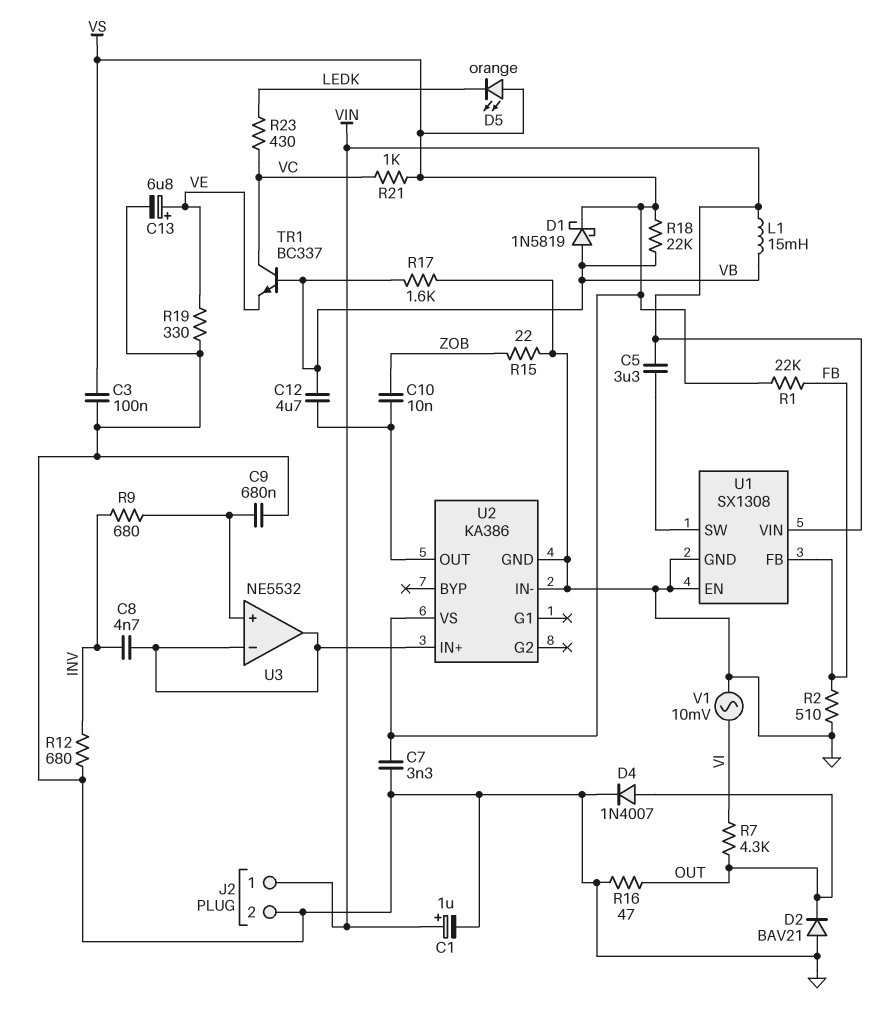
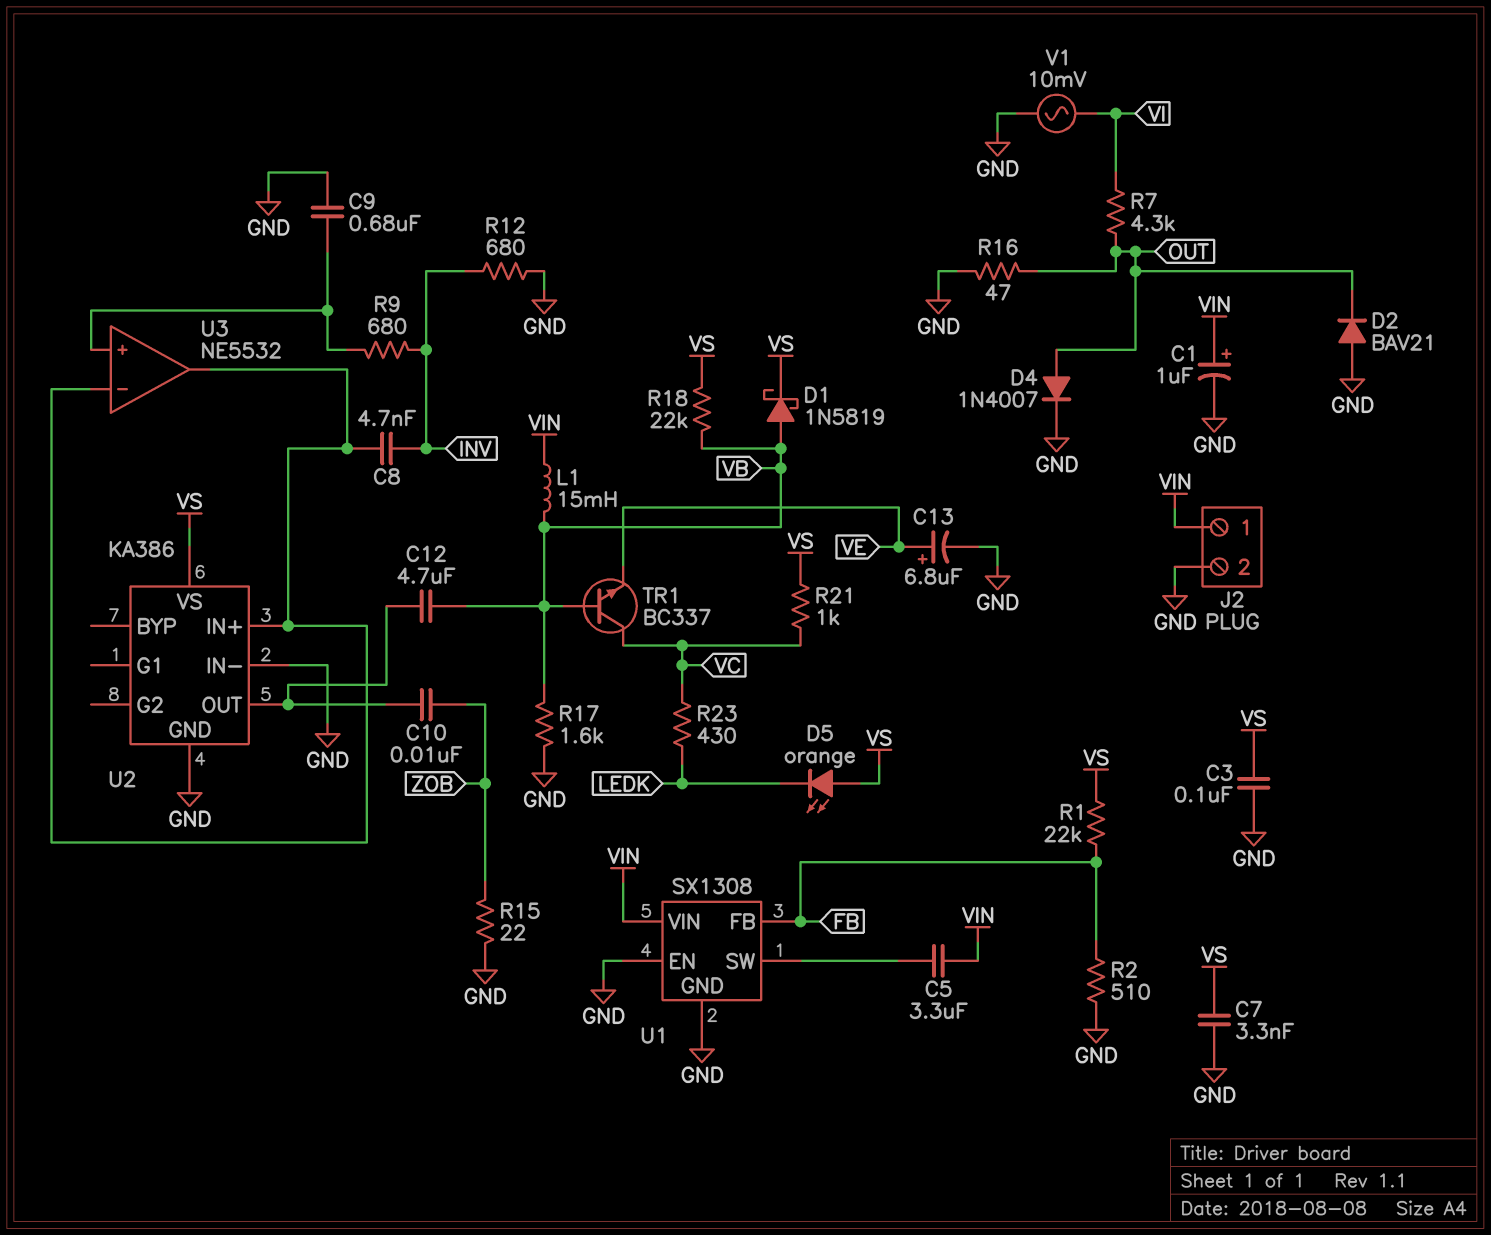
R19: 330 (GND, VE) -> none

